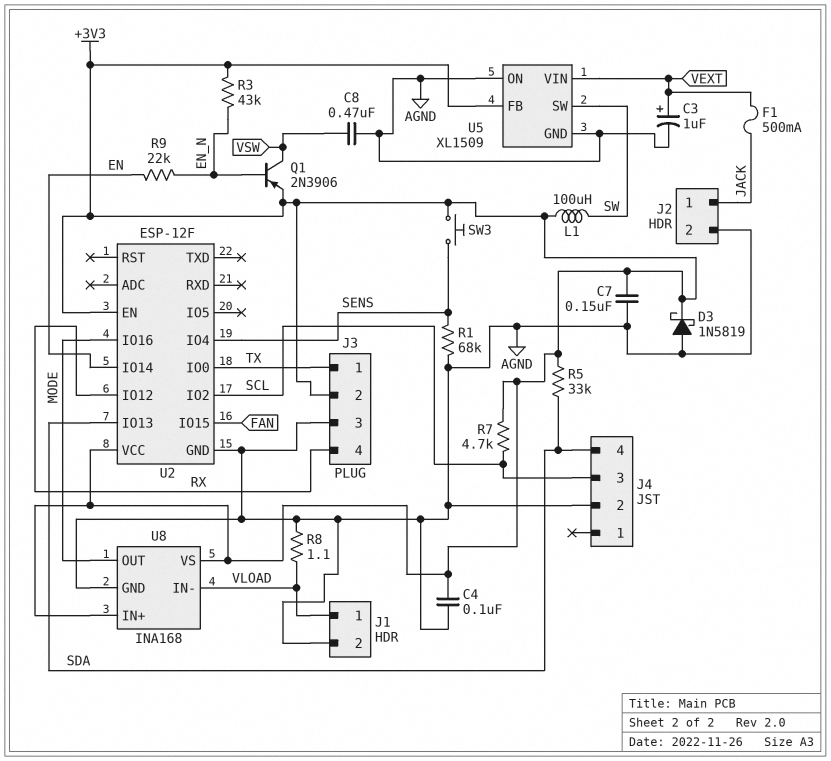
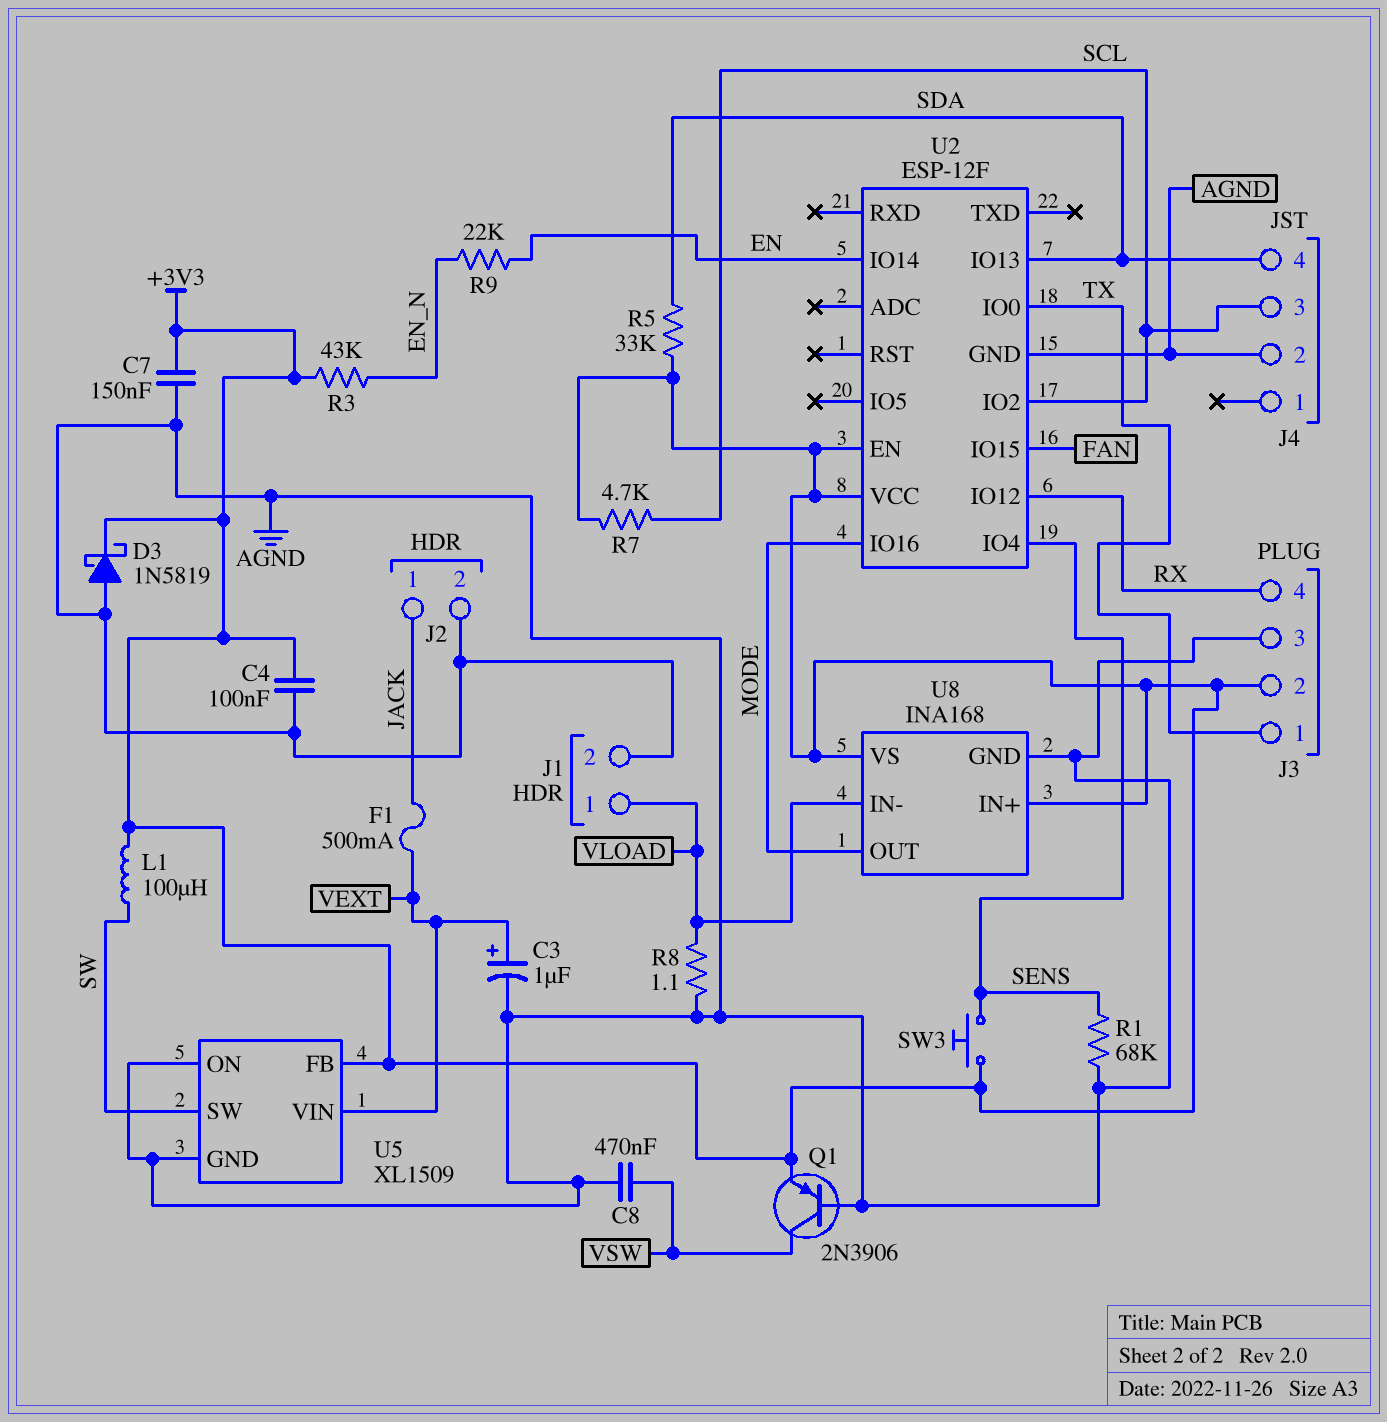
Q1: PNP 2N3906 (B EN_N, C VSW, E +3V3) -> PNP 2N3906 (B AGND, C VSW, E +3V3)

